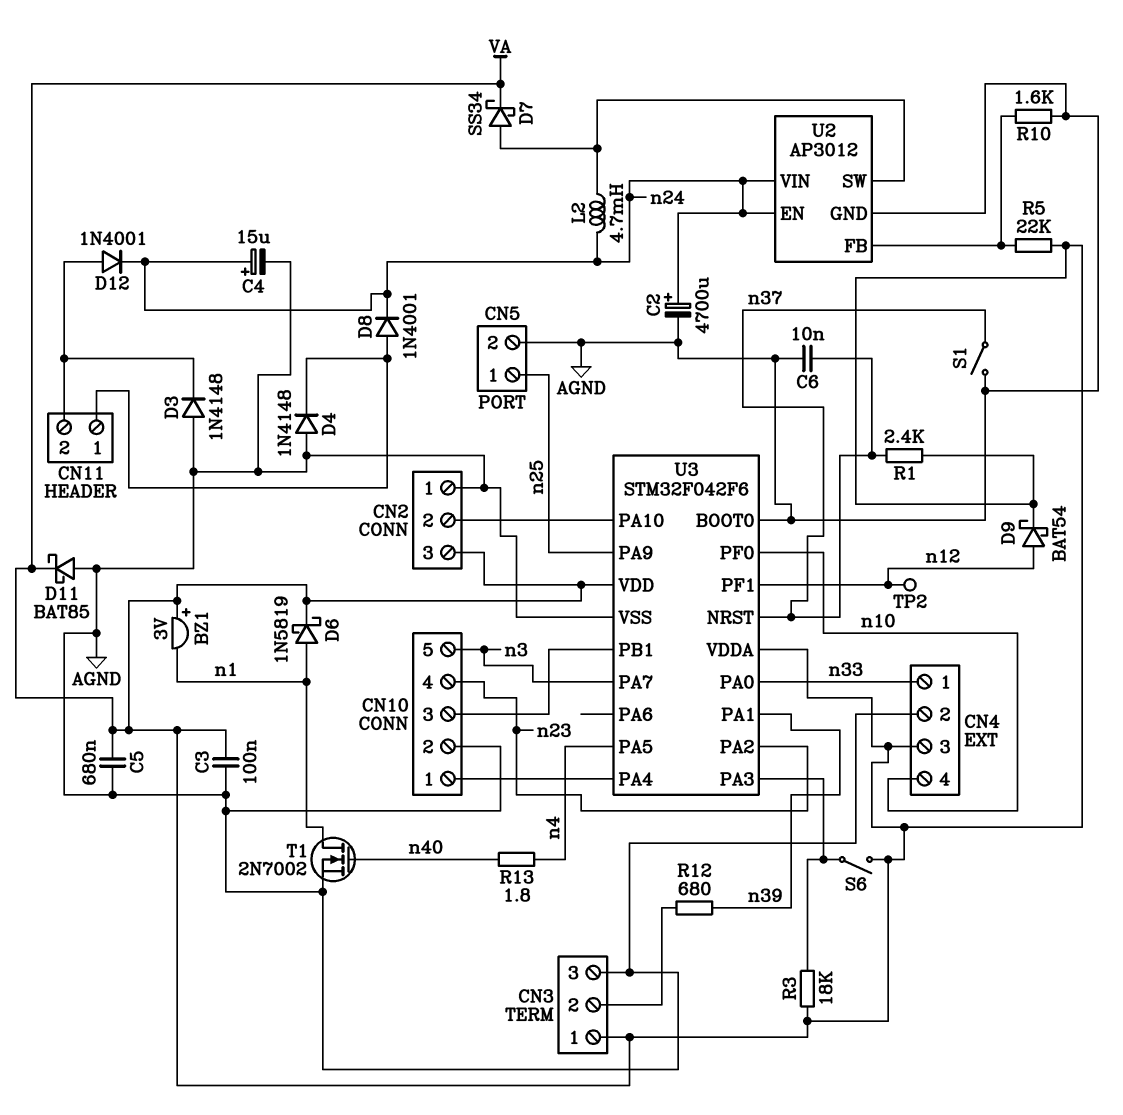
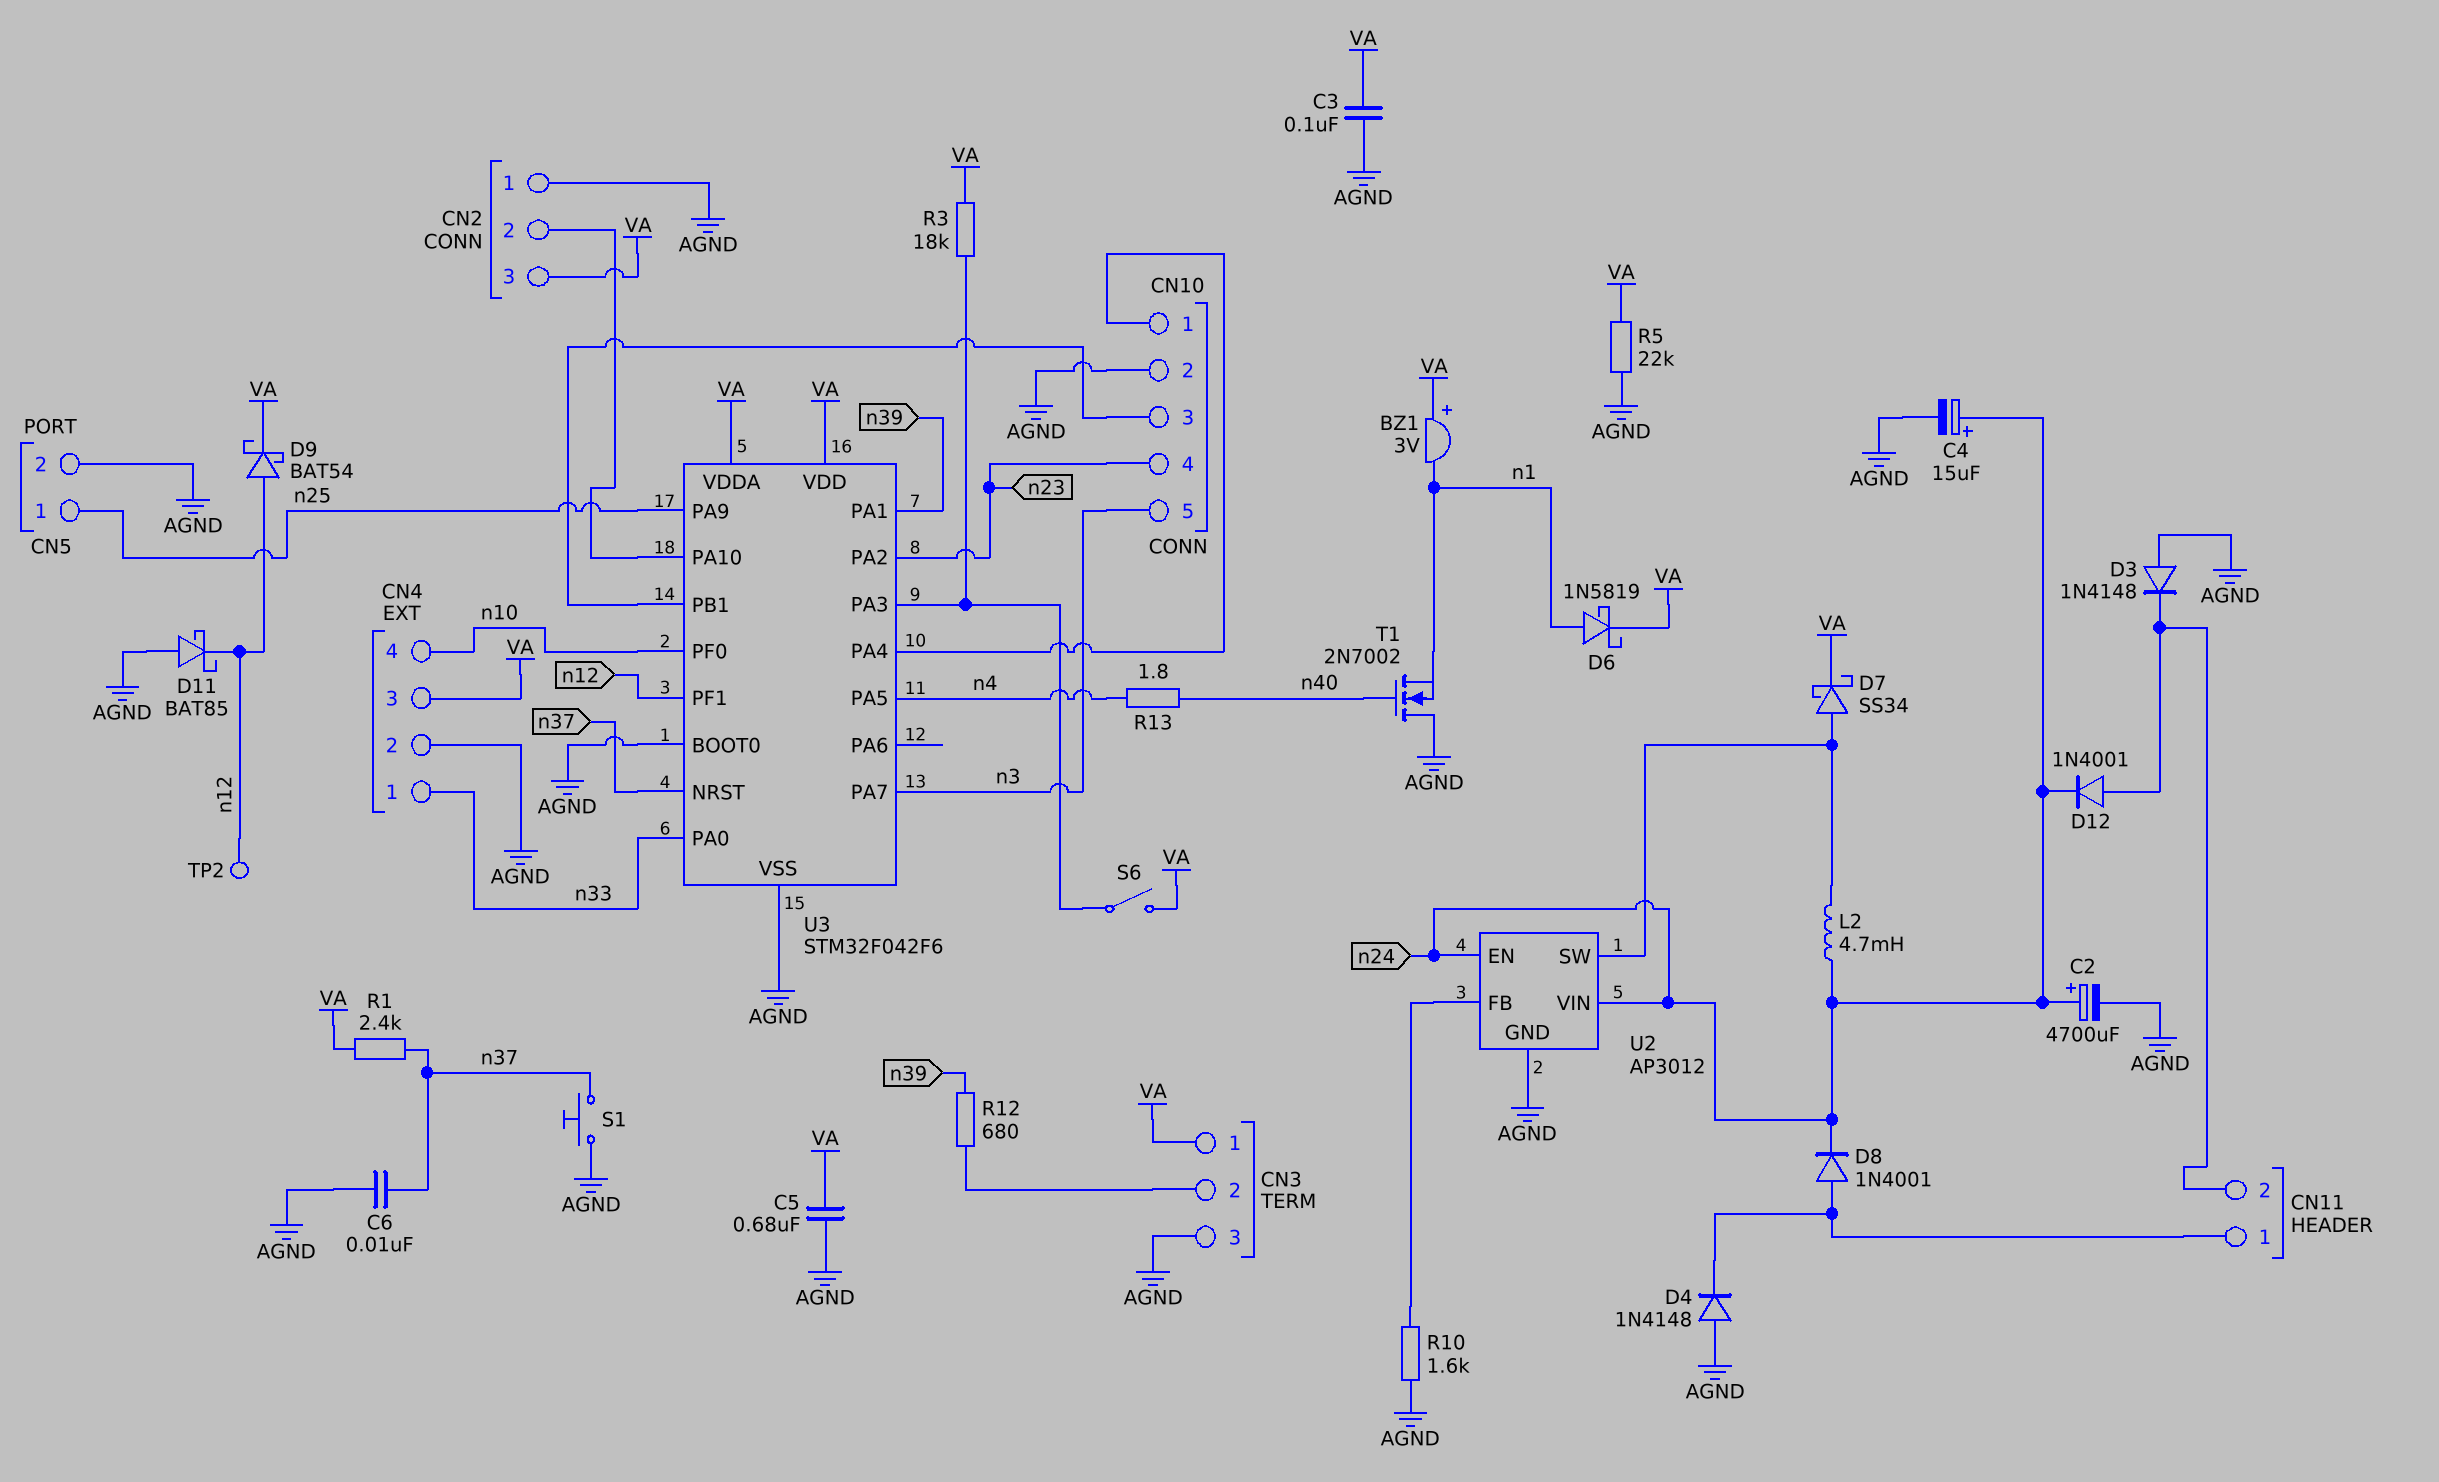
D11: schottky BAT85 (A AGND, K VA) -> schottky BAT85 (A AGND, K n12)
R5: 22k (U2/FB, VA) -> 22k (AGND, VA)
S1: switch (AGND, n37) -> button (AGND, n37)
T1: NMOS 2N7002 (G n40, D n1, S AGND) -> NMOS 2N7002 (G n40, D AGND, S n1)

